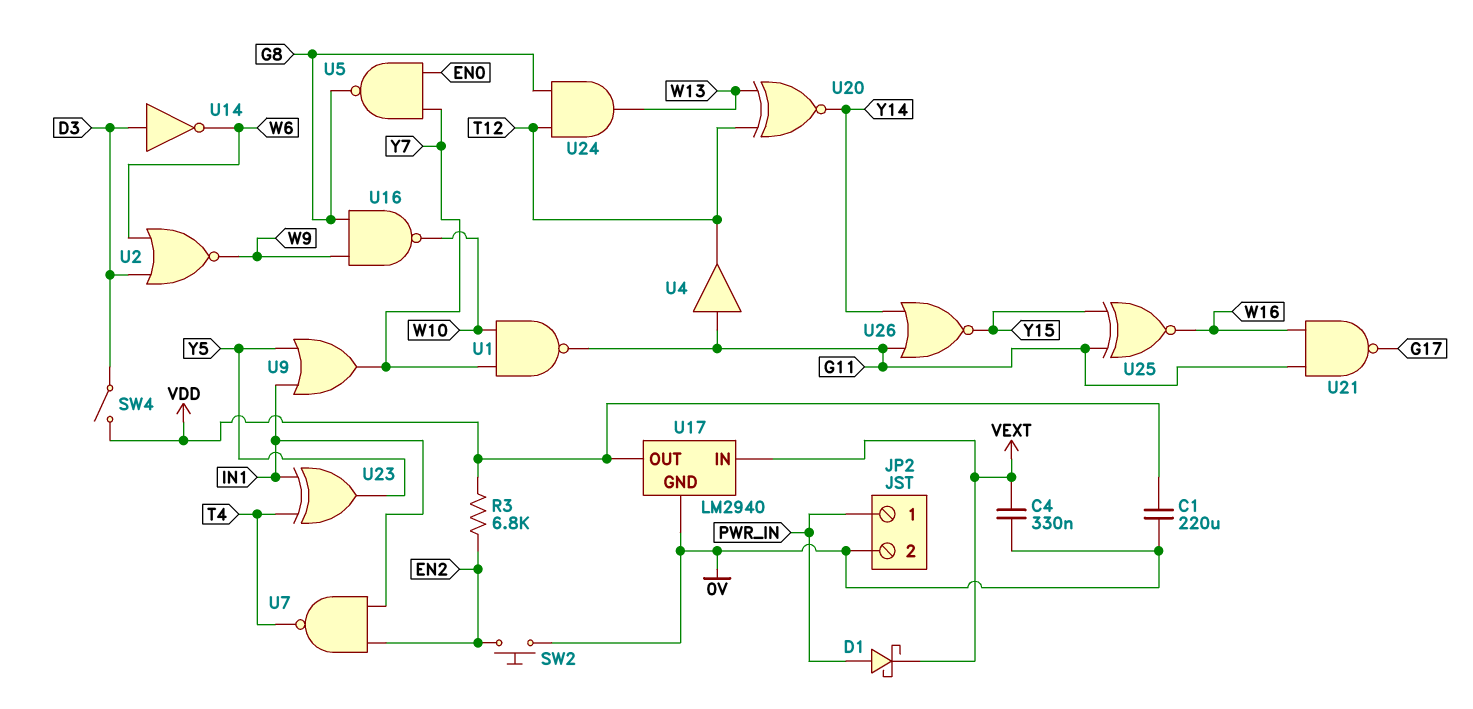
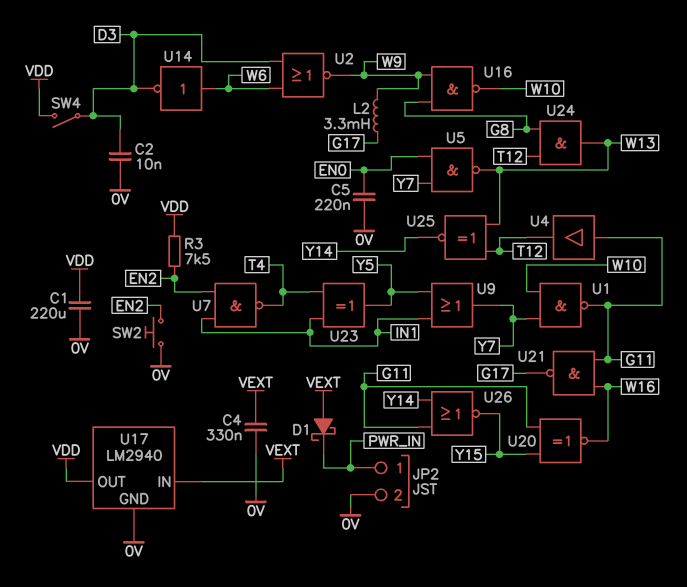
C2: none -> 10nF (0V, D3)
C5: none -> 220nF (0V, EN0)
D1: schottky (A PWR_IN, K VEXT) -> schottky (A VEXT, K PWR_IN)
L2: none -> 3.3mH (G17, W9)
R3: 6.8k (EN2, VDD) -> 7.5k (EN2, VDD)
U5: NAND (in EN0, in Y7, out G8) -> NAND (in EN0, in Y7, out W13)
U14: NOT (in D3, out W6) -> NOT (in W6, out D3)
U20: XNOR (in T12, in W13, out Y14) -> XNOR (in G11, in Y15, out W16)
U25: XNOR (in G11, in Y15, out W16) -> XNOR (in T12, in W13, out Y14)

